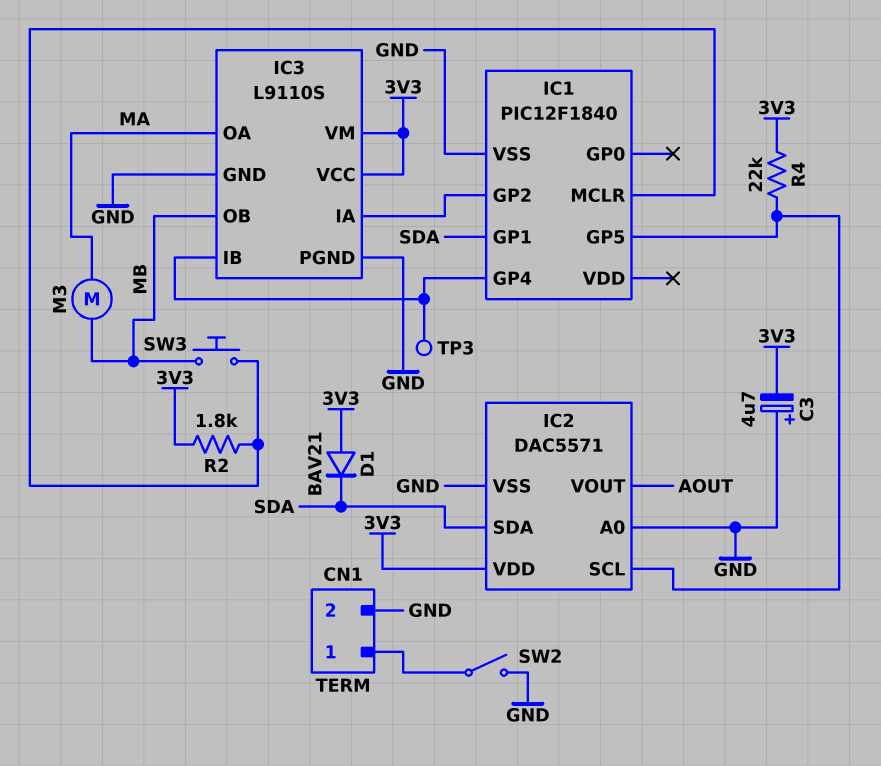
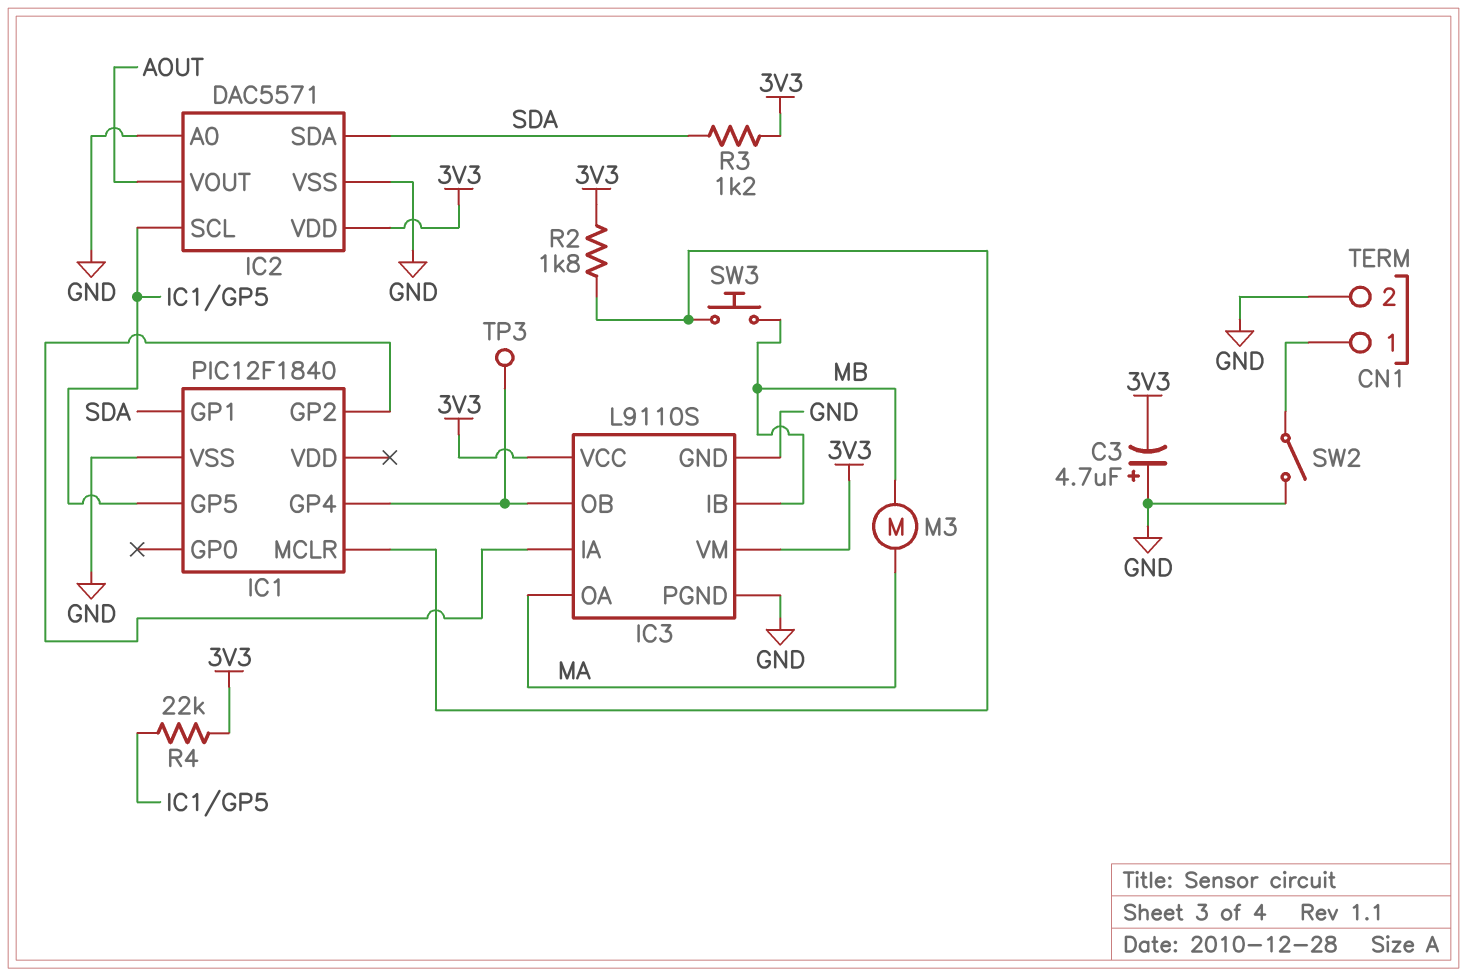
D1: diode BAV21 (A 3V3, K SDA) -> none
IC3 pin IB: IC1/GP4 -> MB
IC3 pin OB: MB -> IC1/GP4
R3: none -> 1.2k (3V3, SDA)

